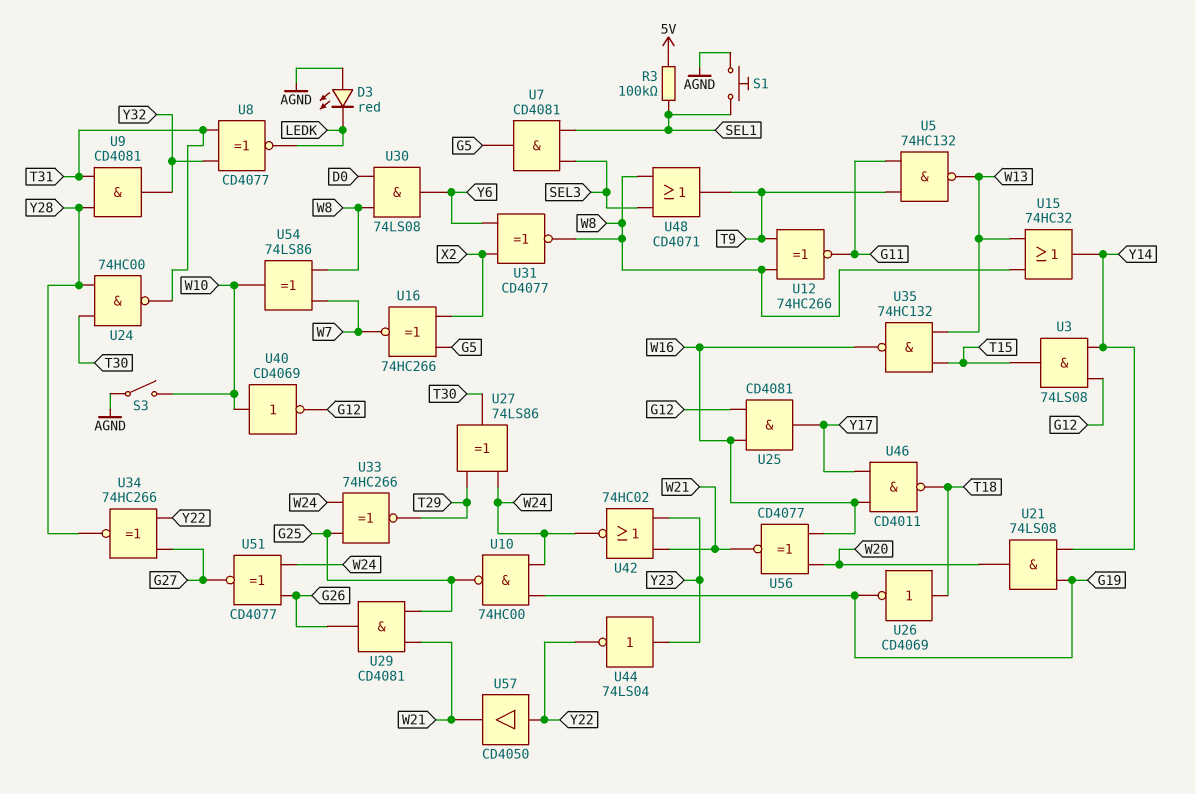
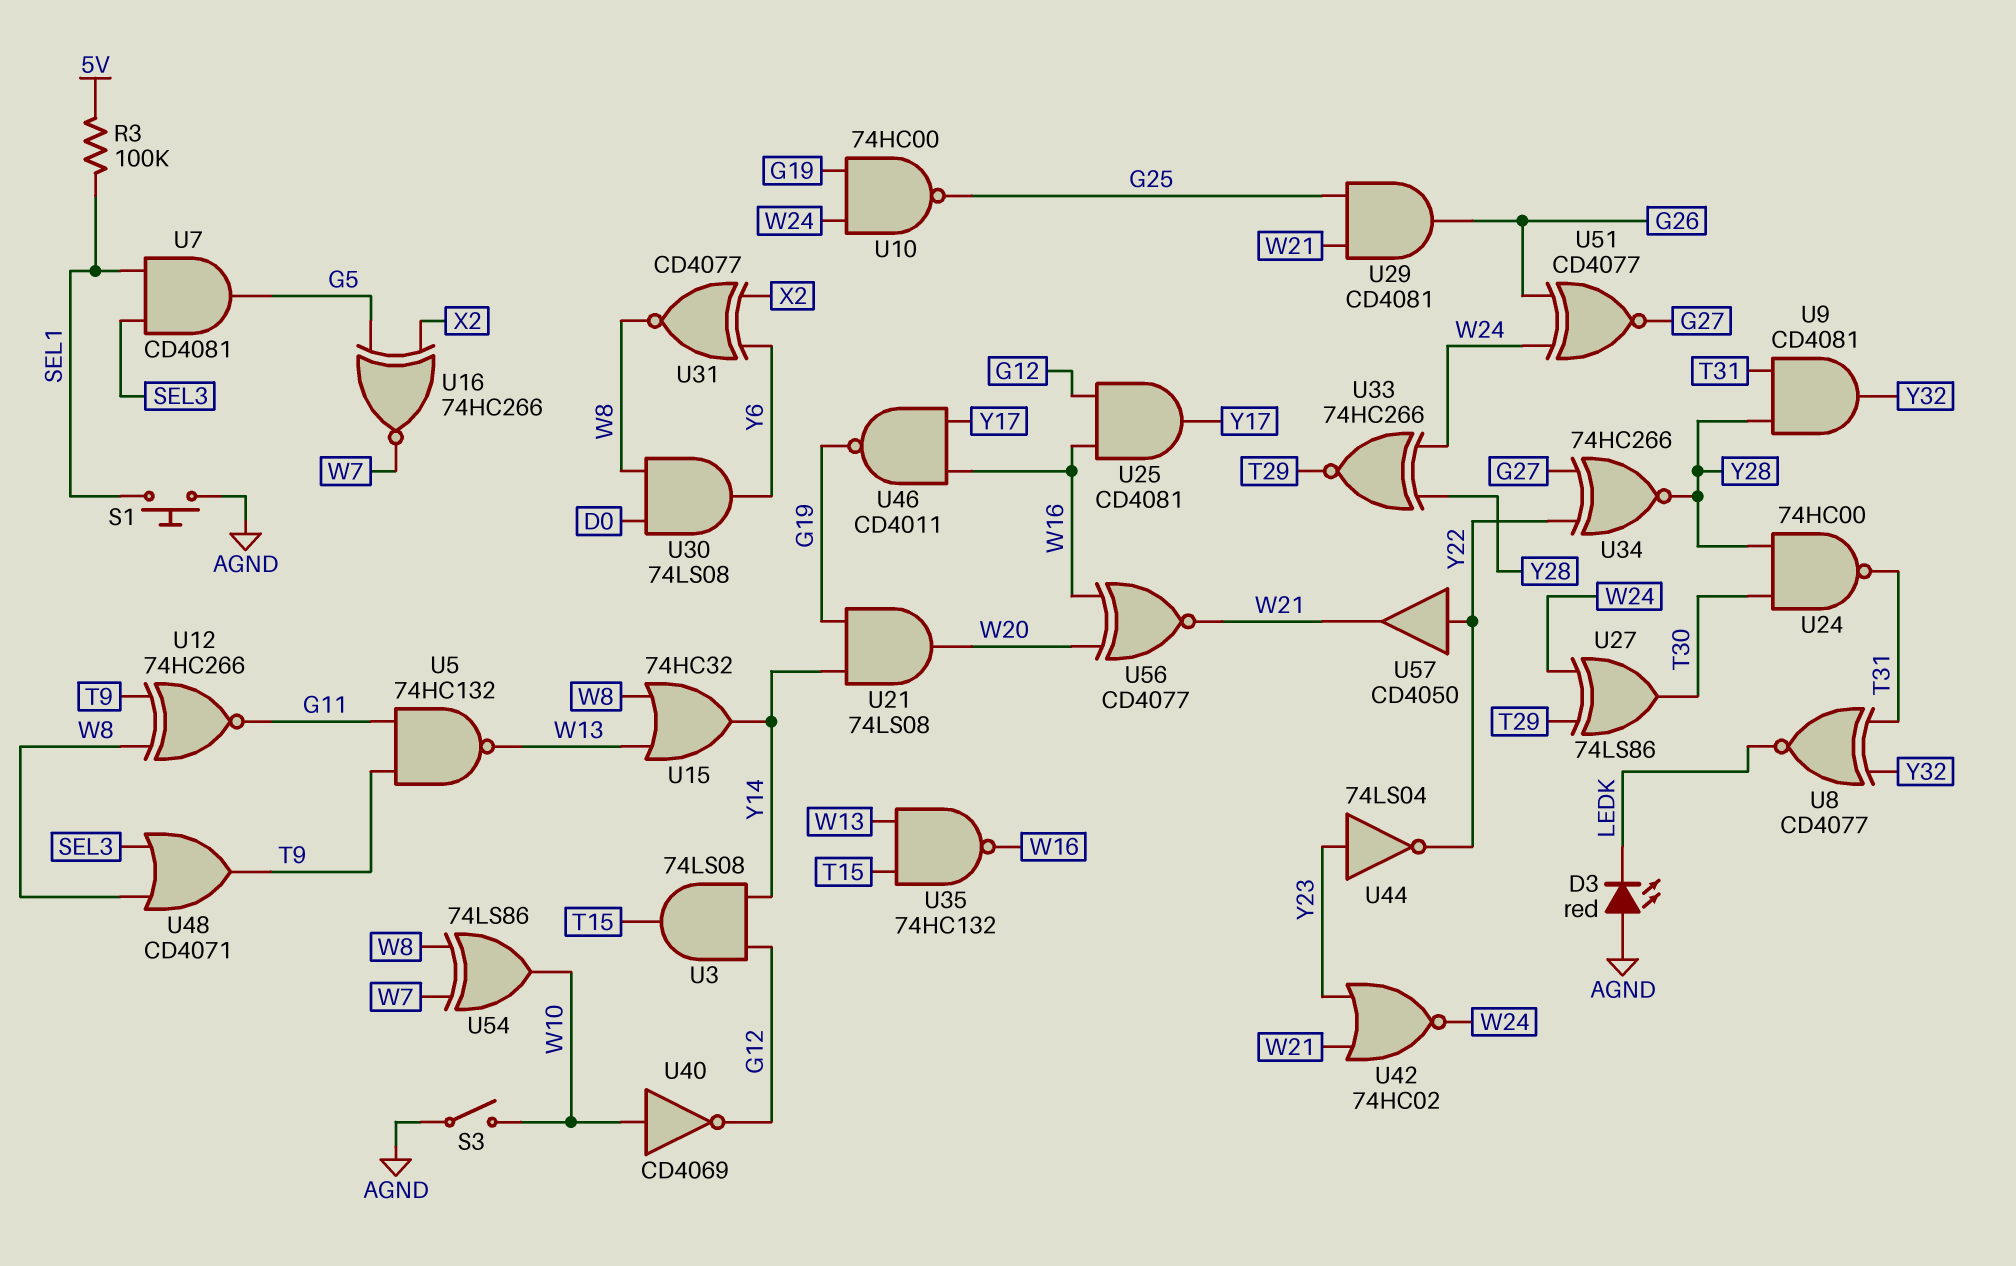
U26: NOT CD4069 (in T18, out G19) -> none
U33: XNOR 74HC266 (in G25, in W24, out T29) -> XNOR 74HC266 (in W24, in Y28, out T29)
U46: NAND CD4011 (in W16, in Y17, out T18) -> NAND CD4011 (in W16, in Y17, out G19)

